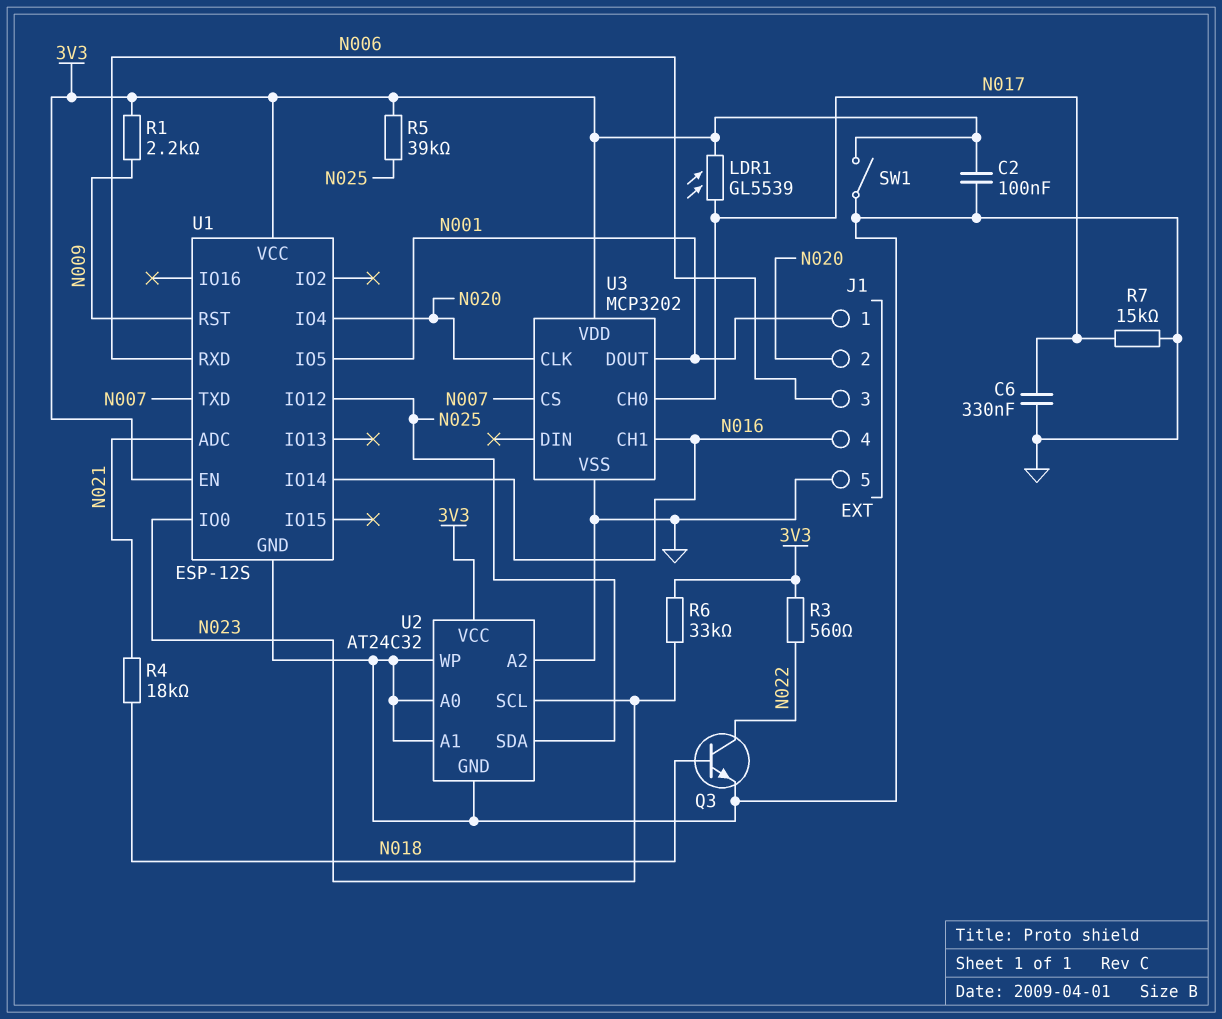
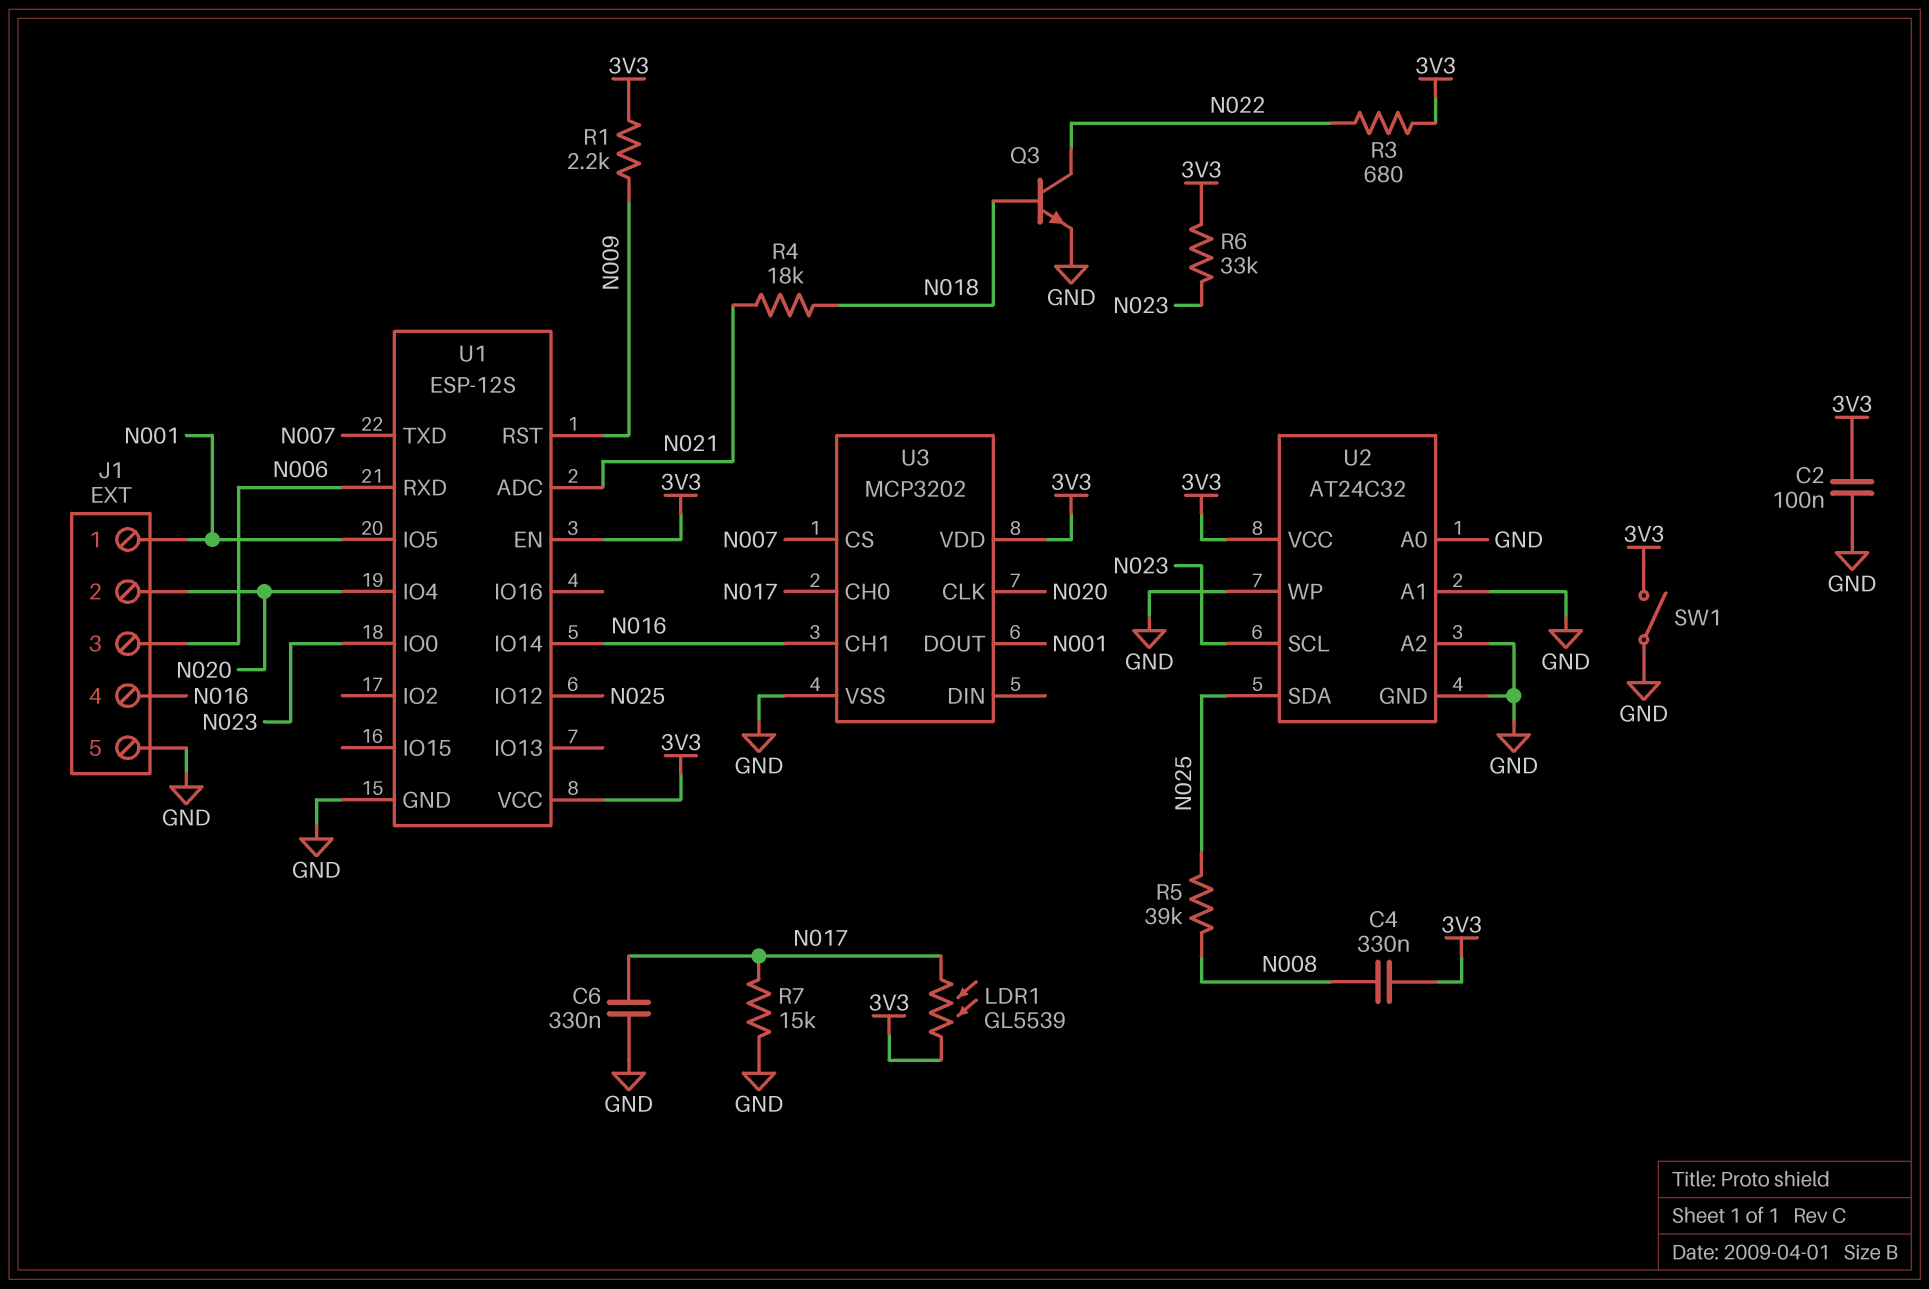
C4: none -> 330nF (3V3, N008)
R3: 560 (3V3, N022) -> 680 (3V3, N022)
R5: 39k (3V3, N025) -> 39k (N008, N025)

